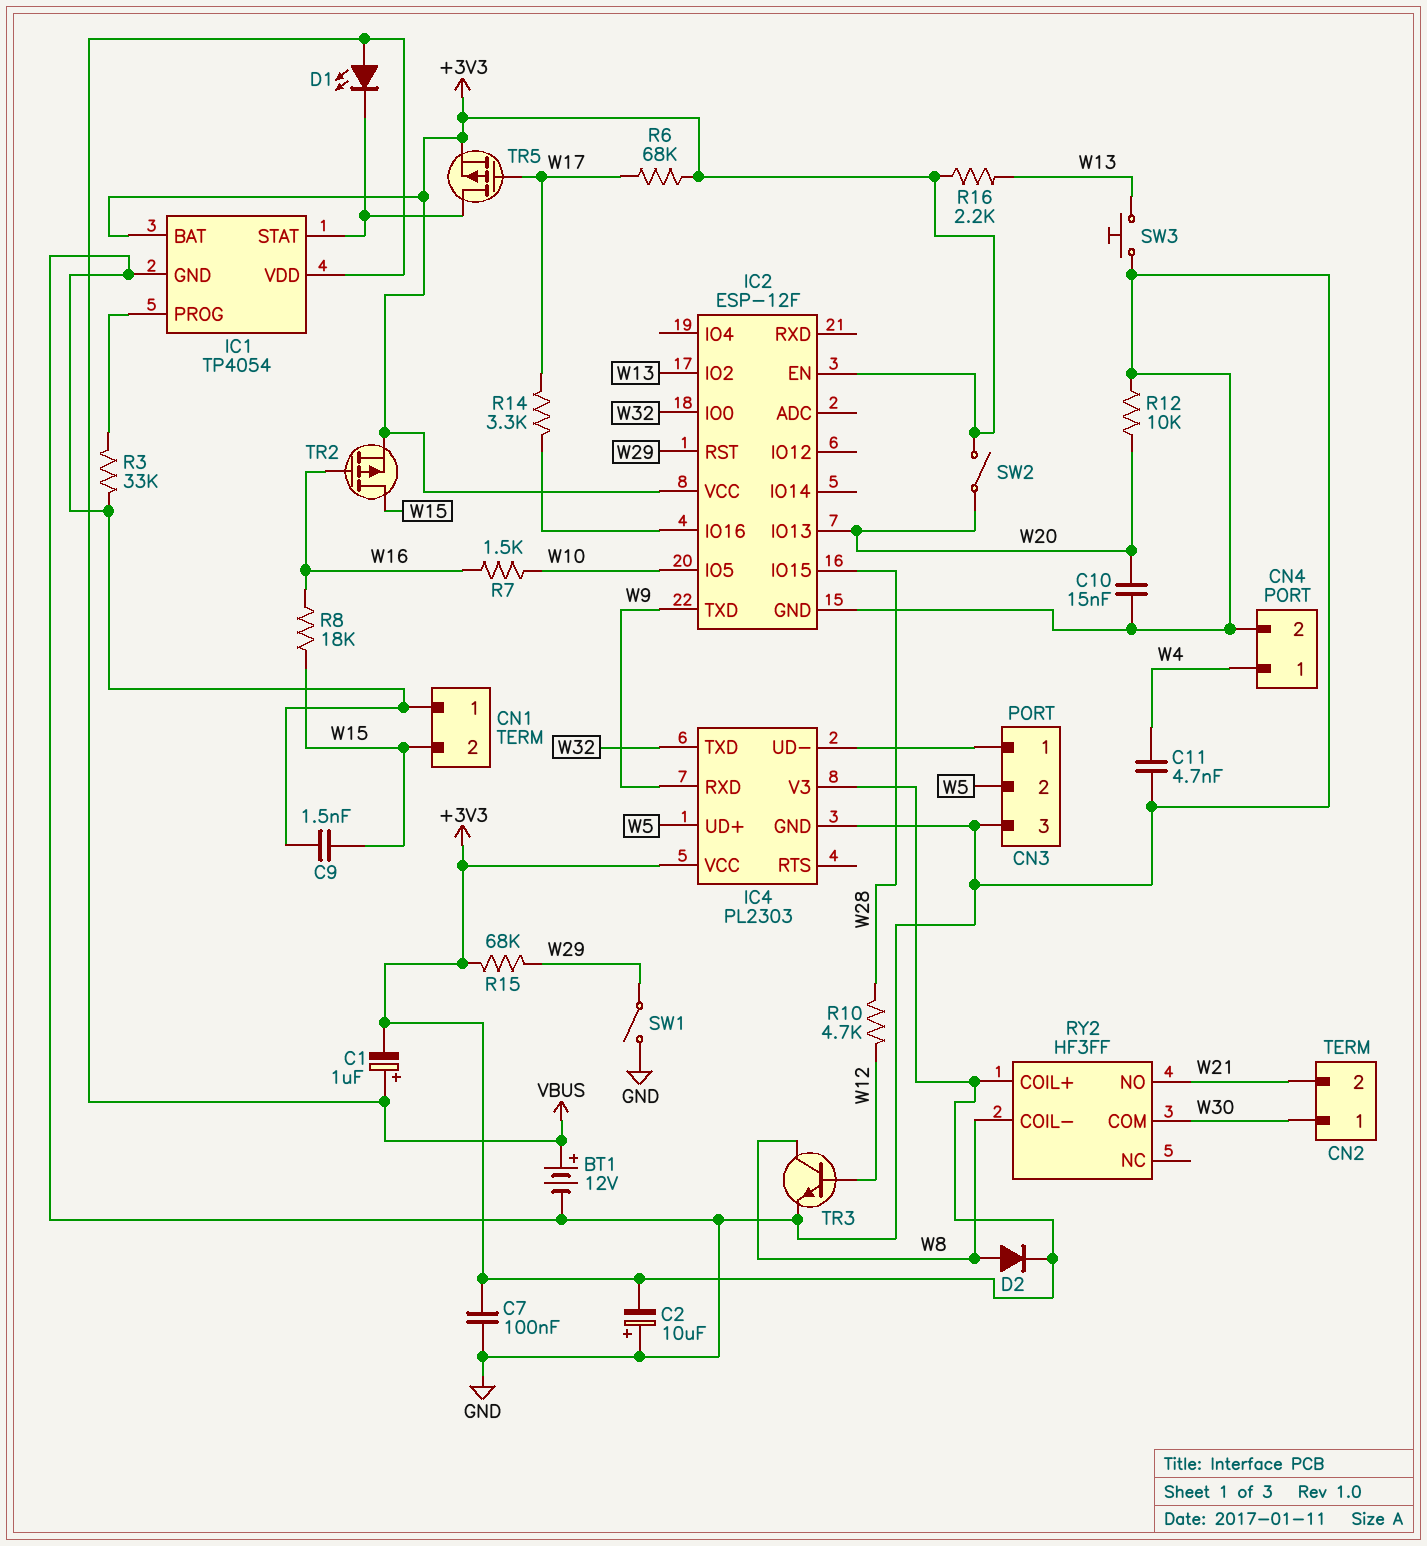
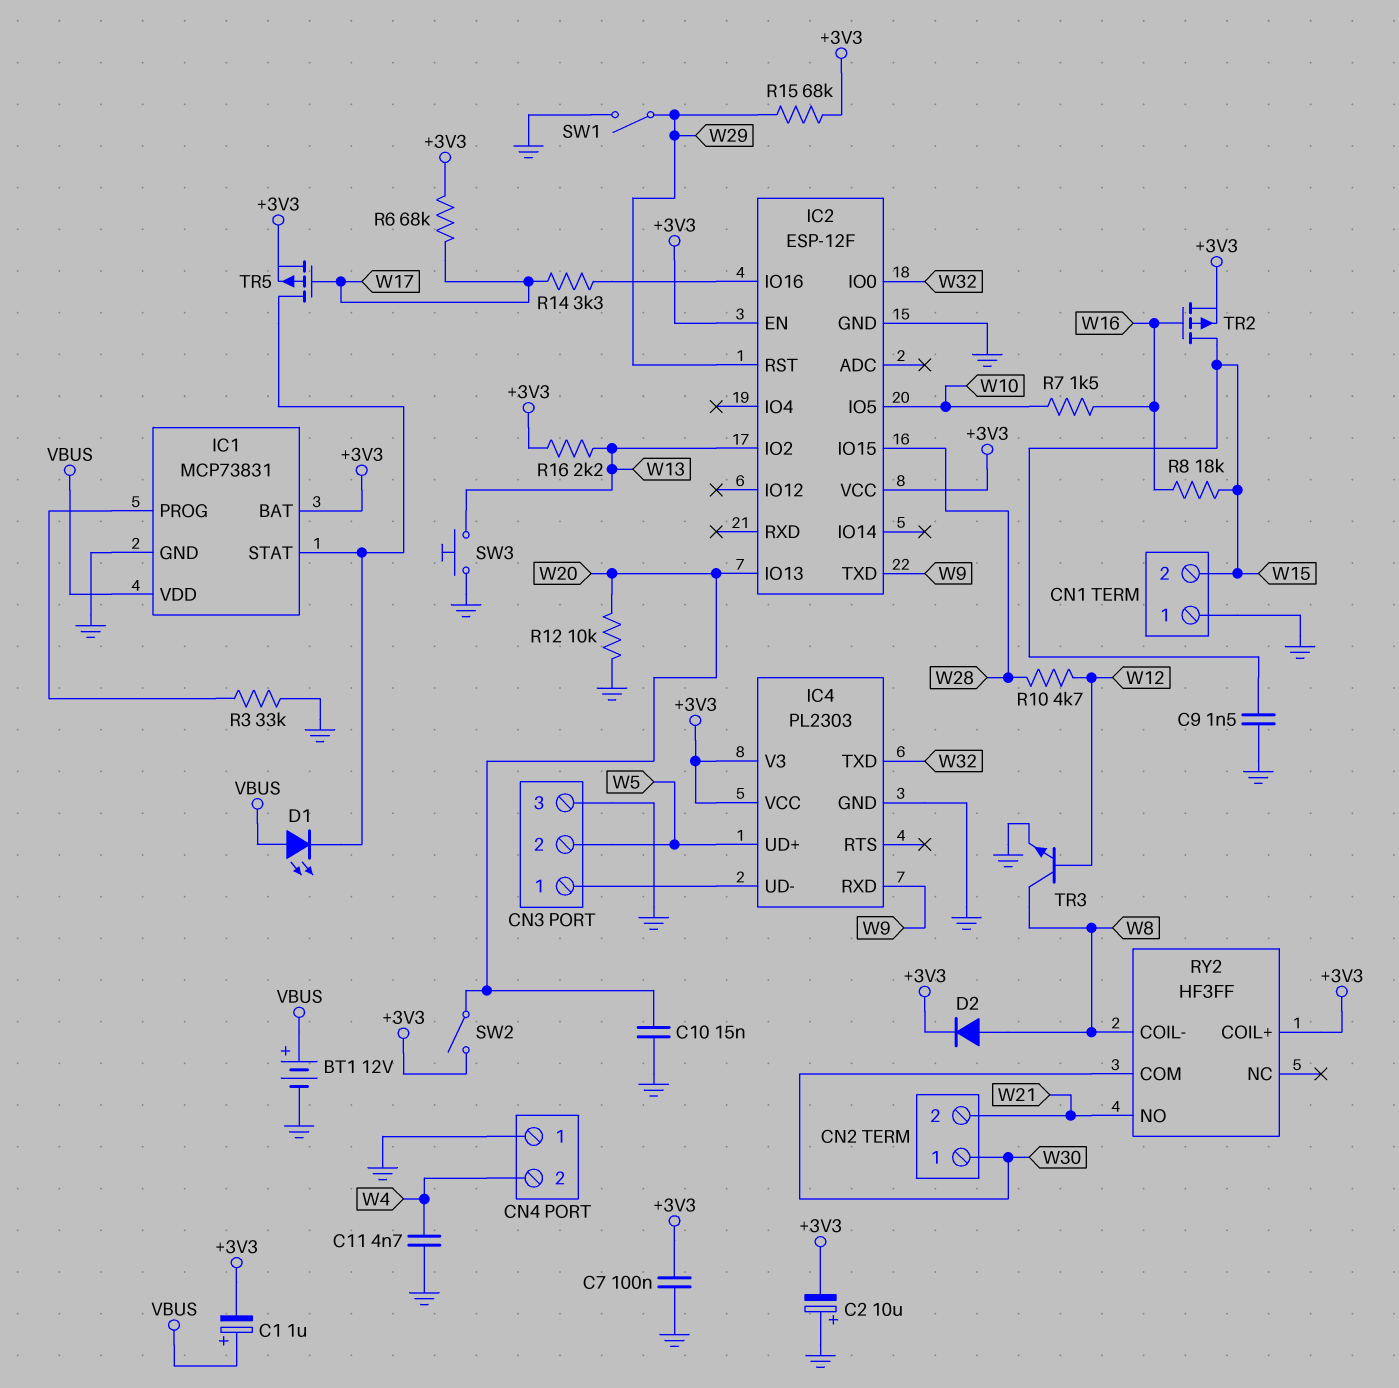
CN4 pin 1: W4 -> GND
CN4 pin 2: GND -> W4
IC1: TP4054 -> MCP73831

